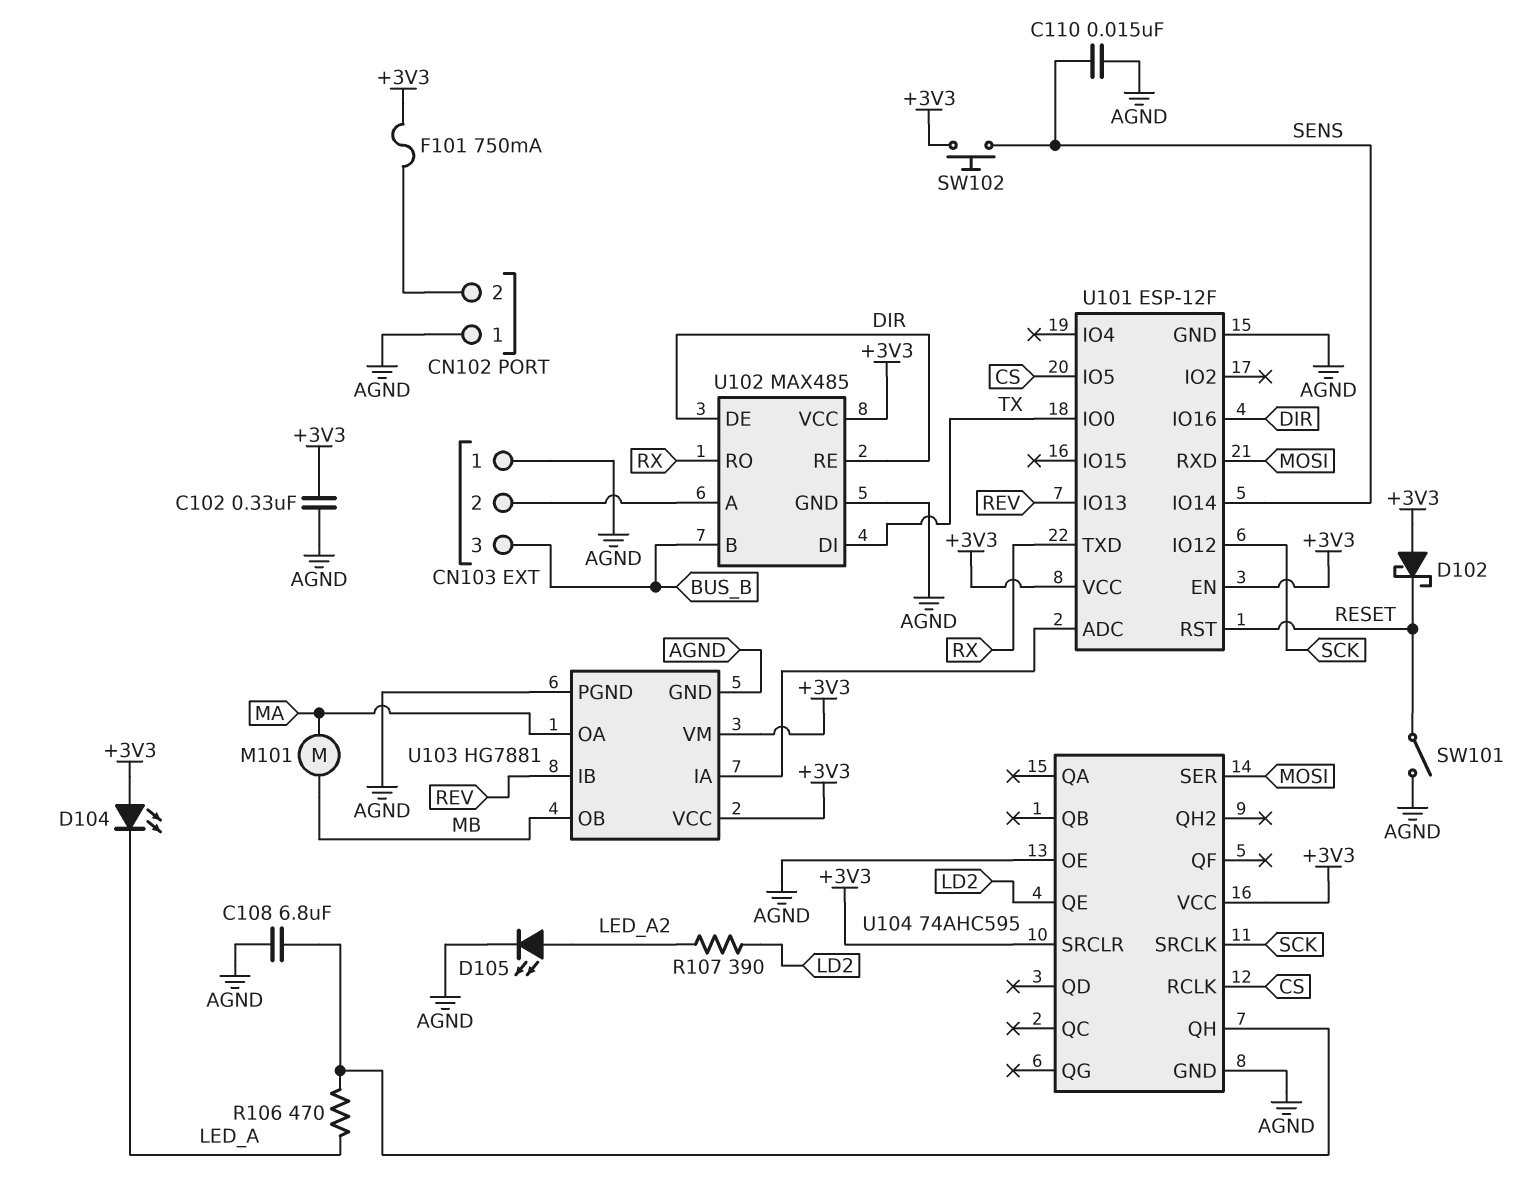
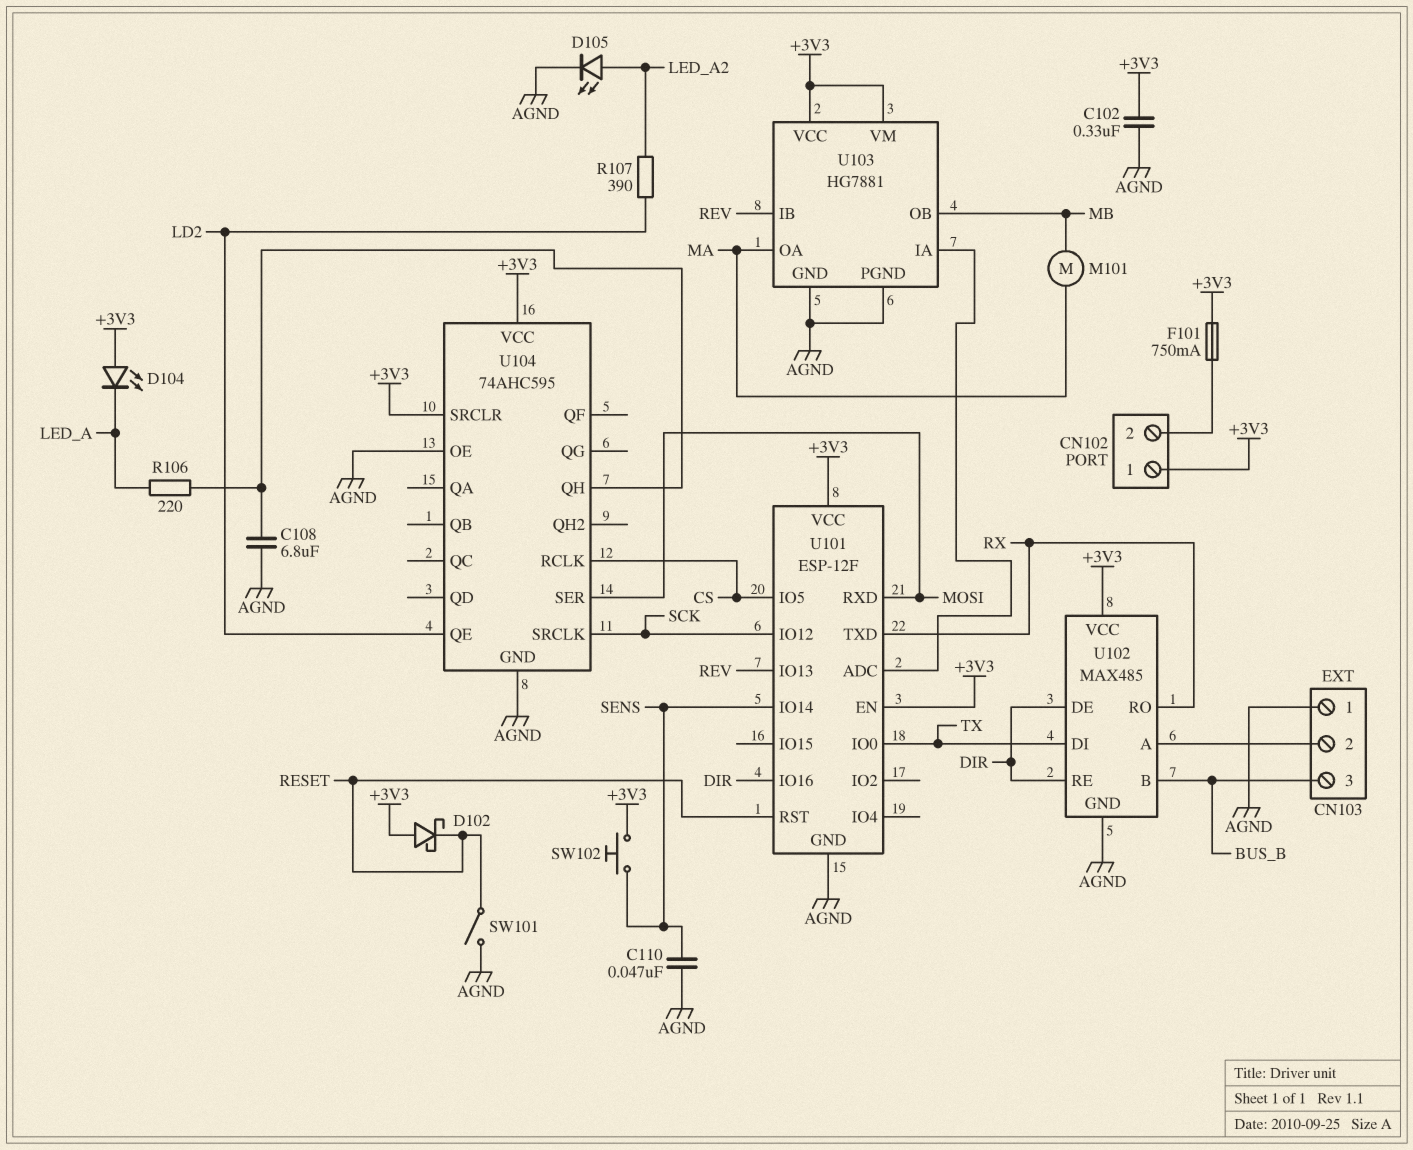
C110: 15nF (AGND, SENS) -> 47nF (AGND, SENS)
CN102 pin 1: AGND -> +3V3
R106: 470 (LED_A, U104/QH) -> 220 (LED_A, U104/QH)

